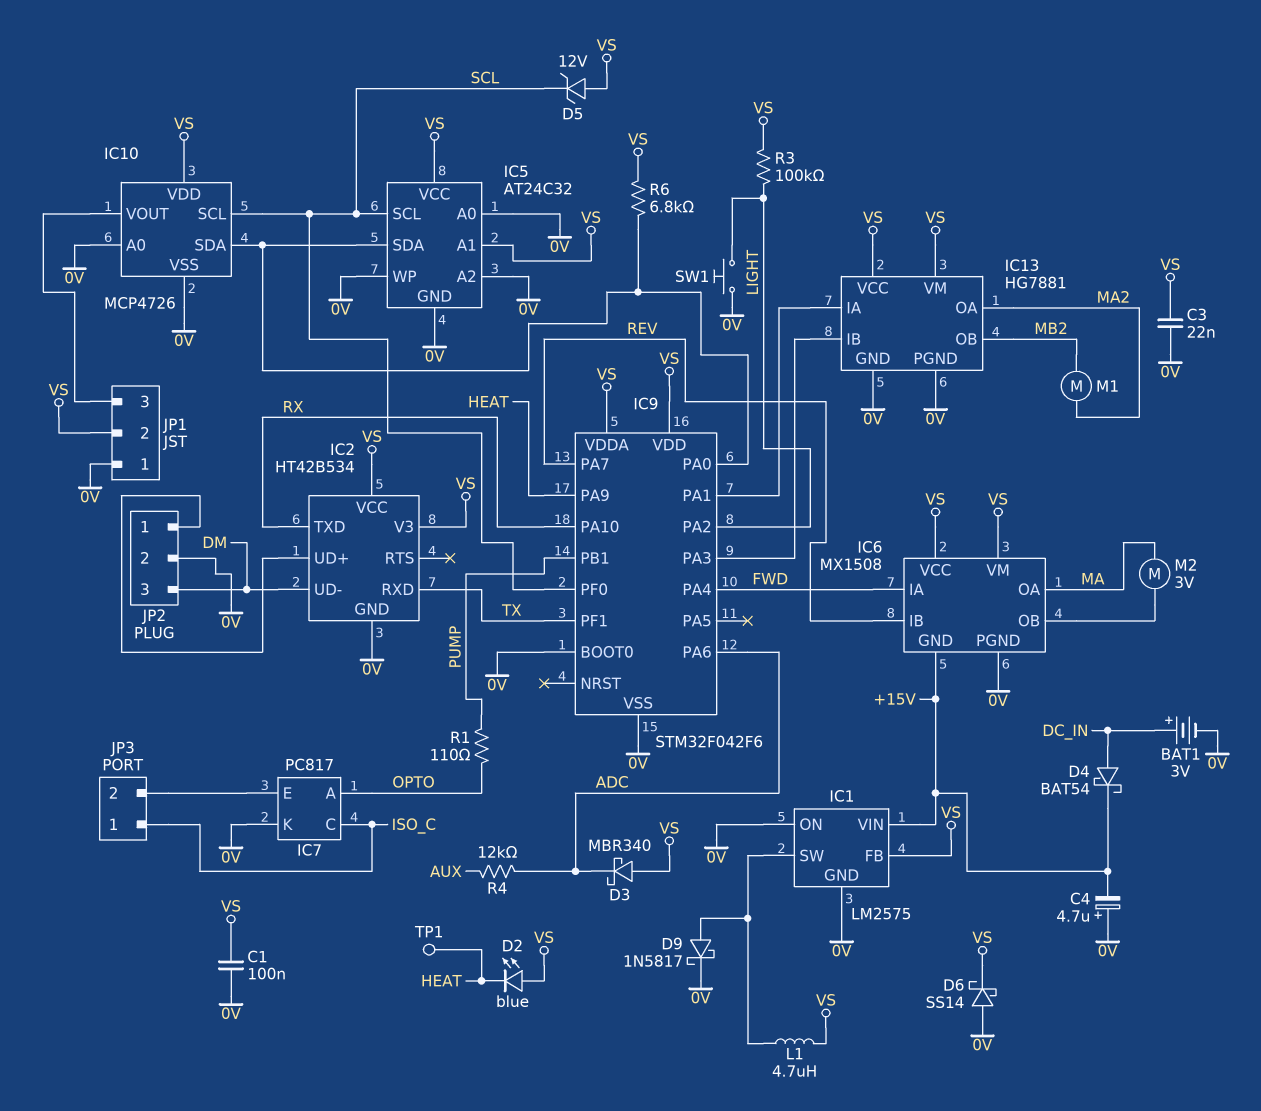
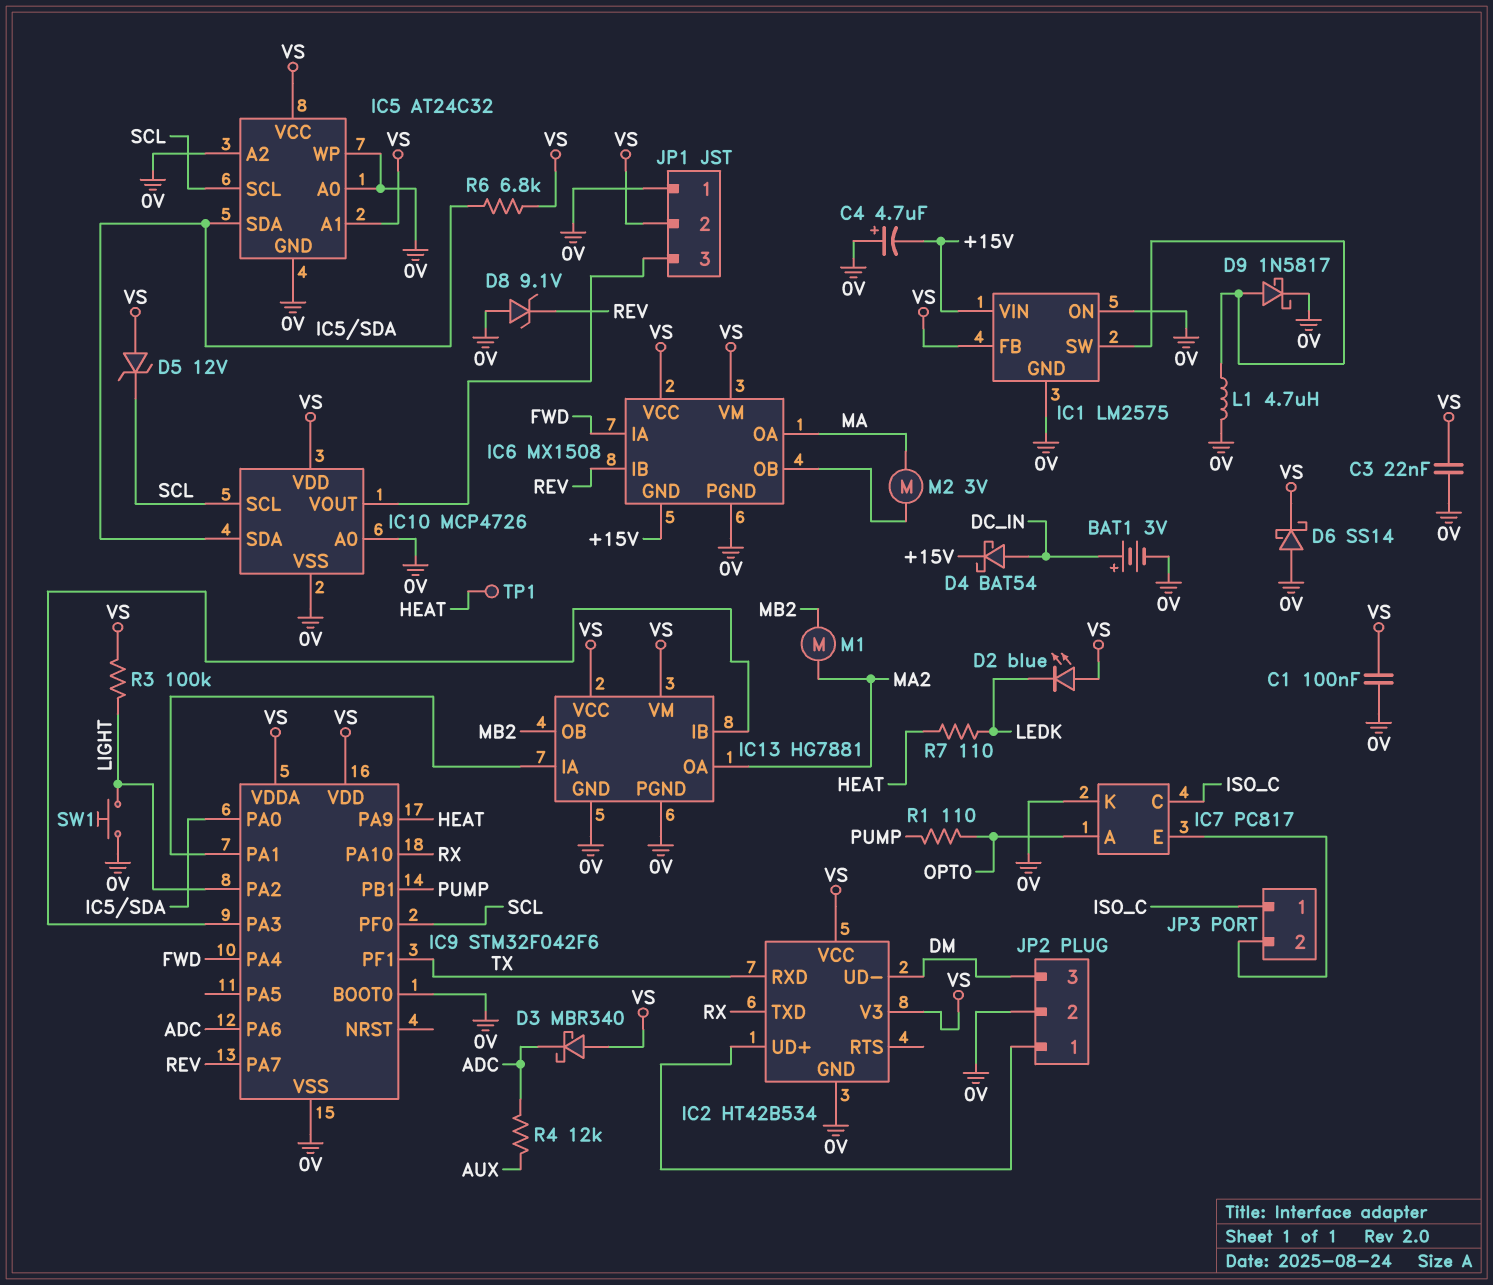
D2: LED blue (A VS, K HEAT) -> LED blue (A VS, K LEDK)
D8: none -> zener 9.1V (A 0V, K REV)
L1: 4.7uH (IC1/SW, VS) -> 4.7uH (0V, IC1/SW)
R7: none -> 110 (HEAT, LEDK)

